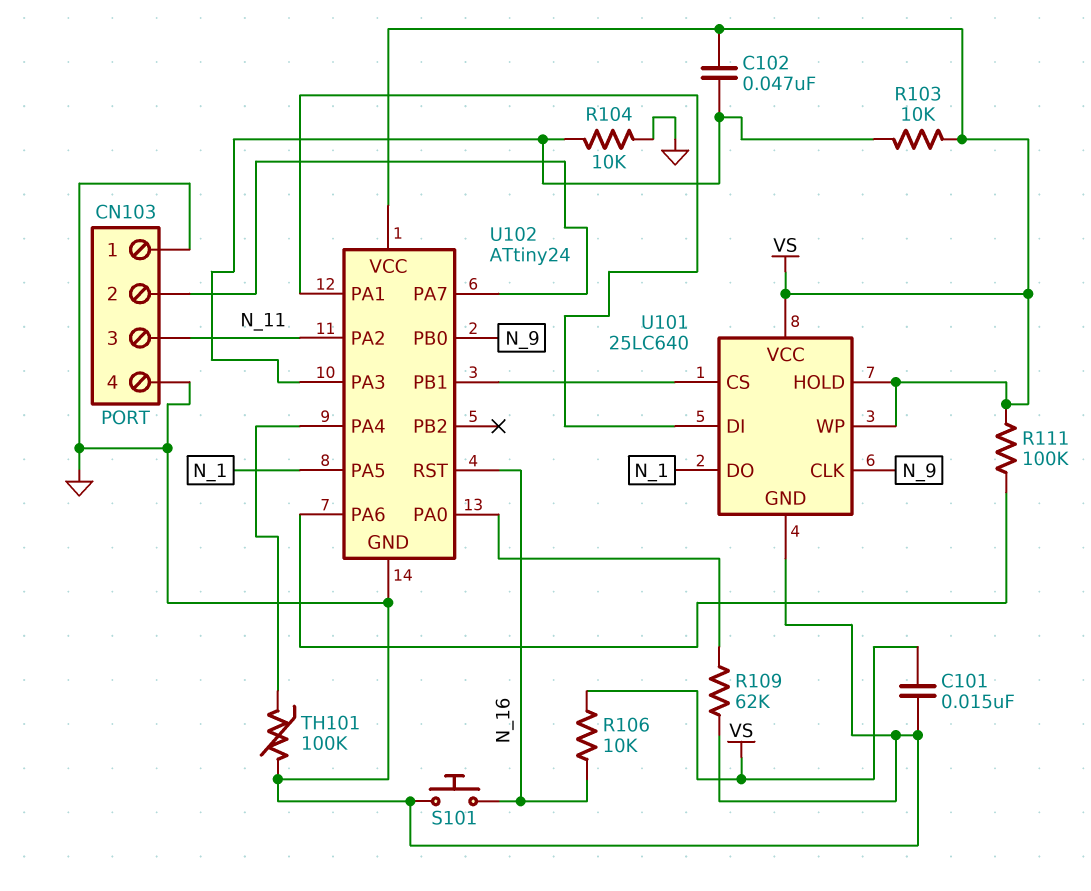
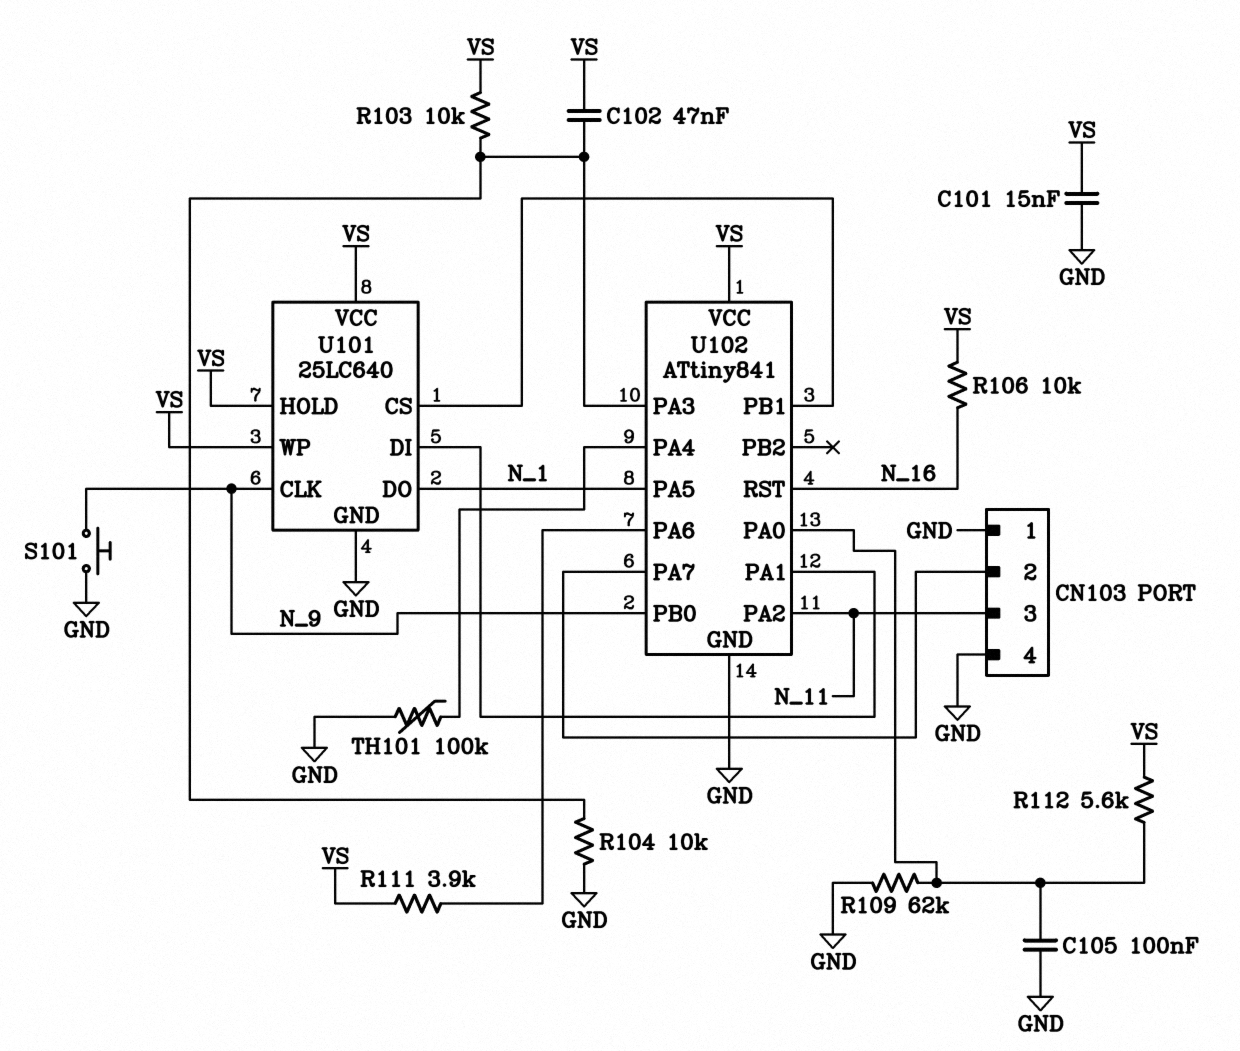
C105: none -> 100nF (GND, U102/PA0)
R111: 100k (U102/PA6, VS) -> 3.9k (U102/PA6, VS)
R112: none -> 5.6k (U102/PA0, VS)
S101: button (GND, N_16) -> button (GND, N_9)
U102: ATtiny24 -> ATtiny841

